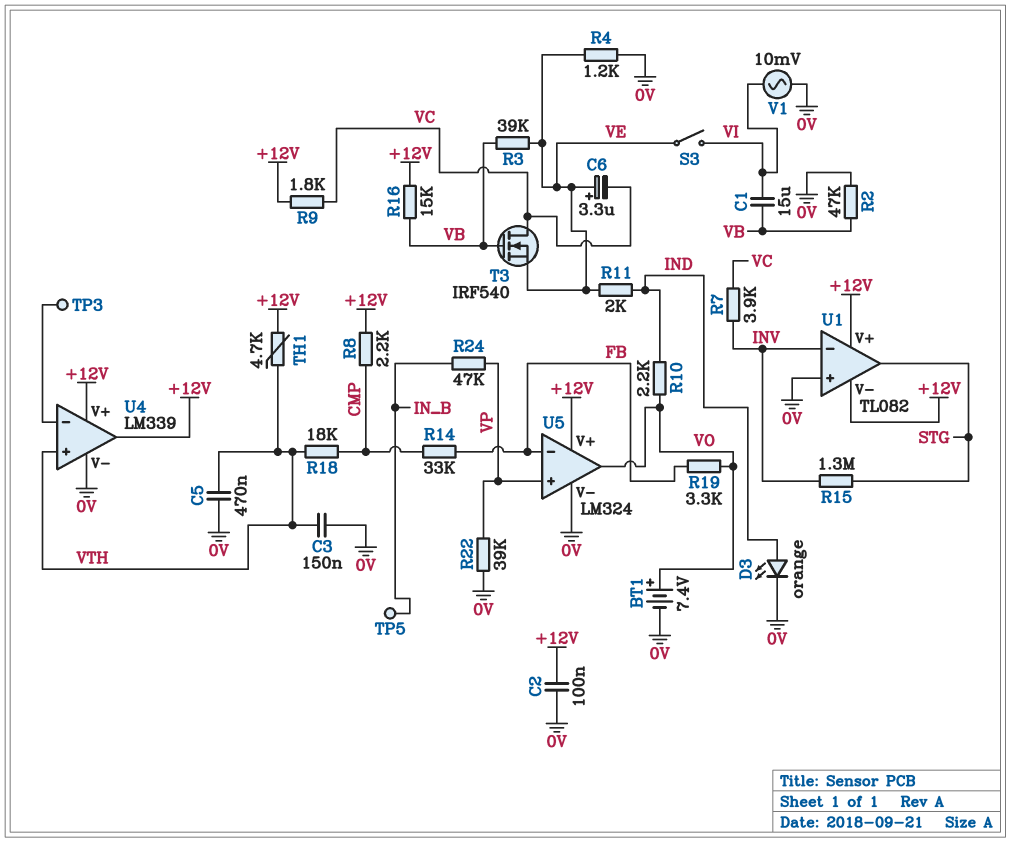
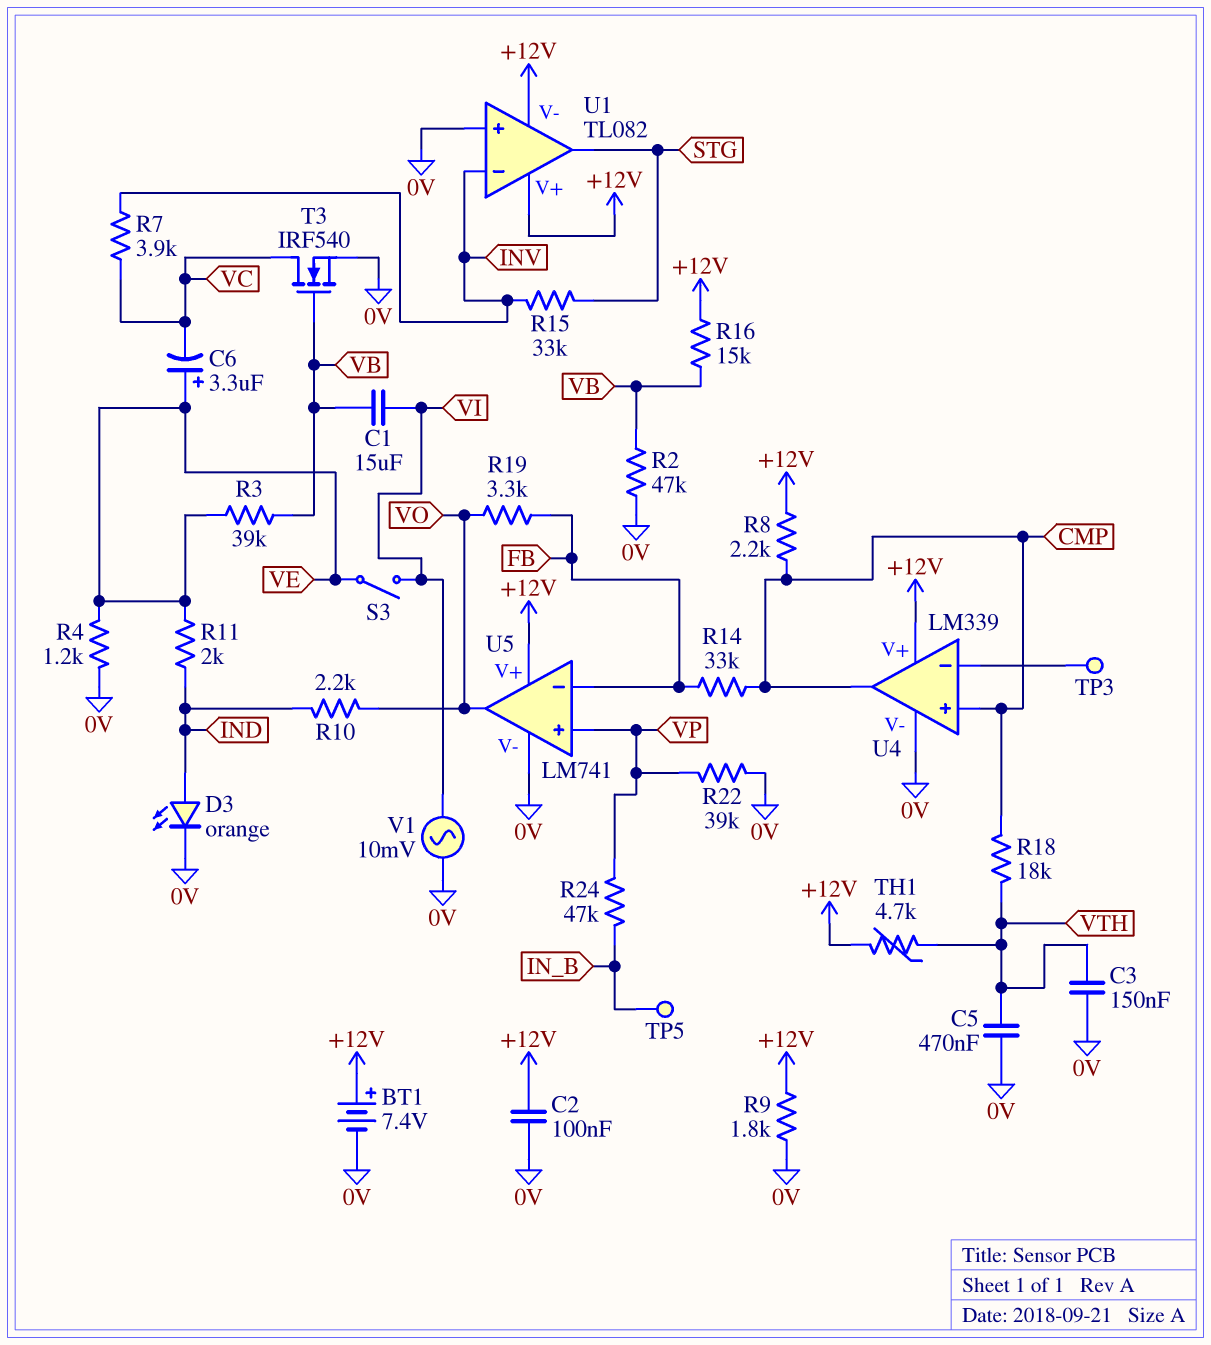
BT1: 7.4V (plus VO, minus 0V) -> 7.4V (plus +12V, minus 0V)
R9: 1.8k (+12V, VC) -> 1.8k (+12V, 0V)
R15: 1.3M (INV, STG) -> 33k (INV, STG)
T3: NMOS IRF540 (G VB, D VC, S VE) -> NMOS IRF540 (G VB, D VC, S 0V)
U4 pin in+: VTH -> CMP
U4 pin out: +12V -> CMP
U5: LM324 -> LM741

